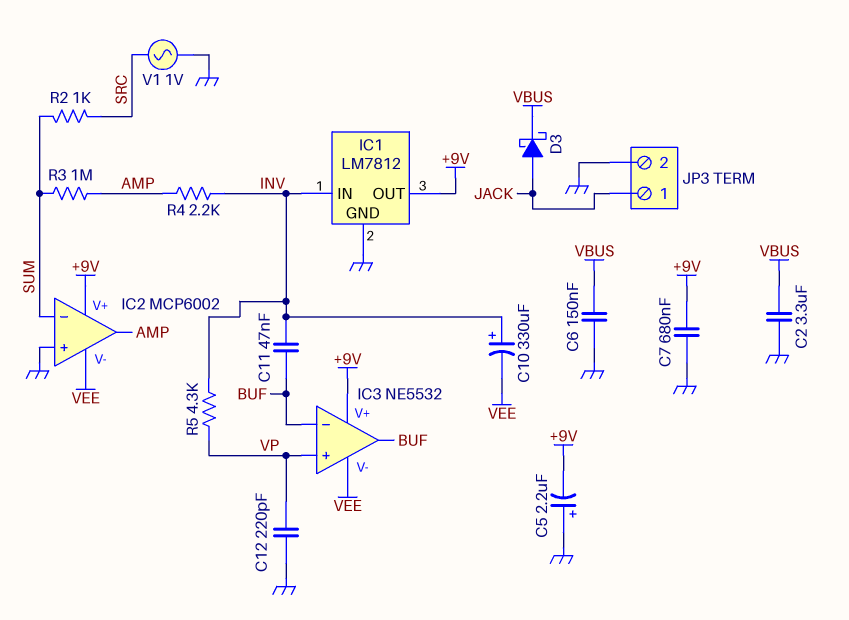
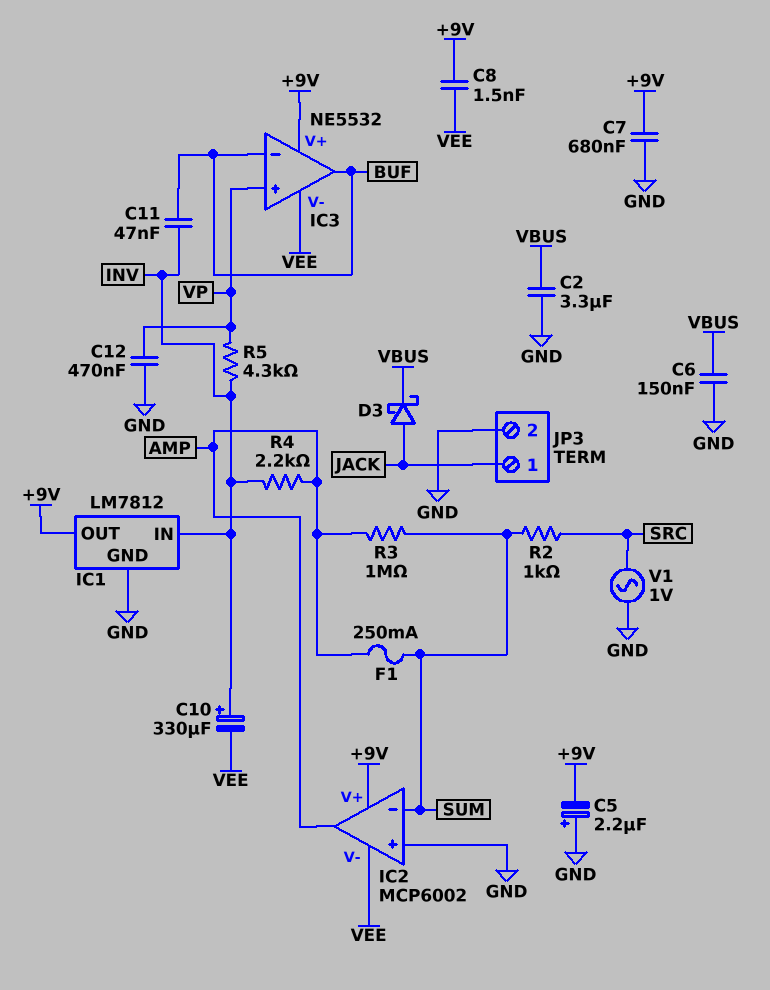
C8: none -> 1.5nF (+9V, VEE)
C12: 220pF (GND, VP) -> 470nF (GND, VP)
F1: none -> 250mA (AMP, SUM)

